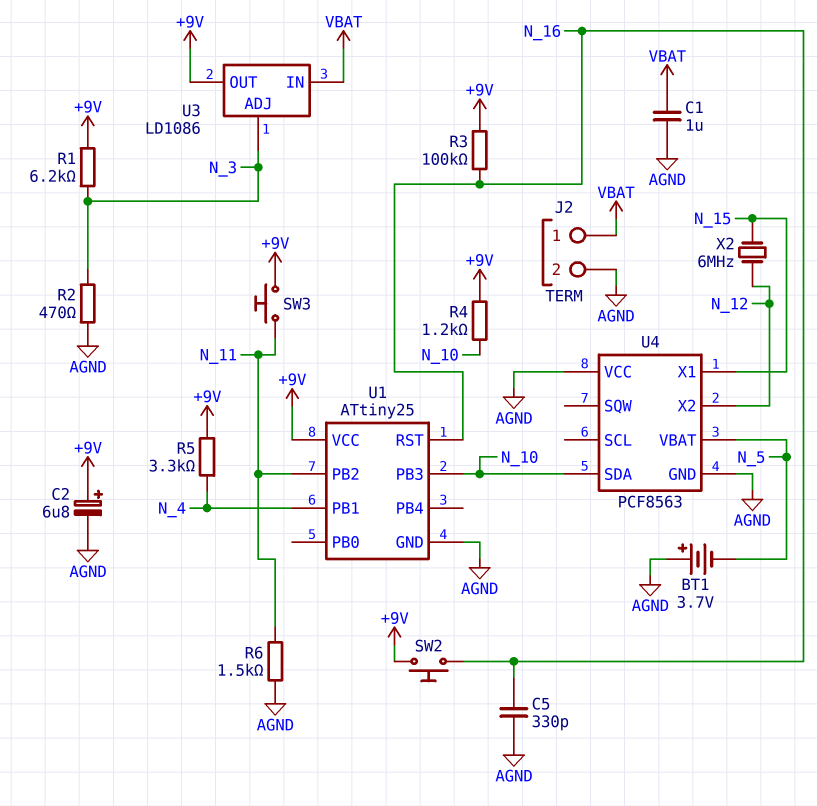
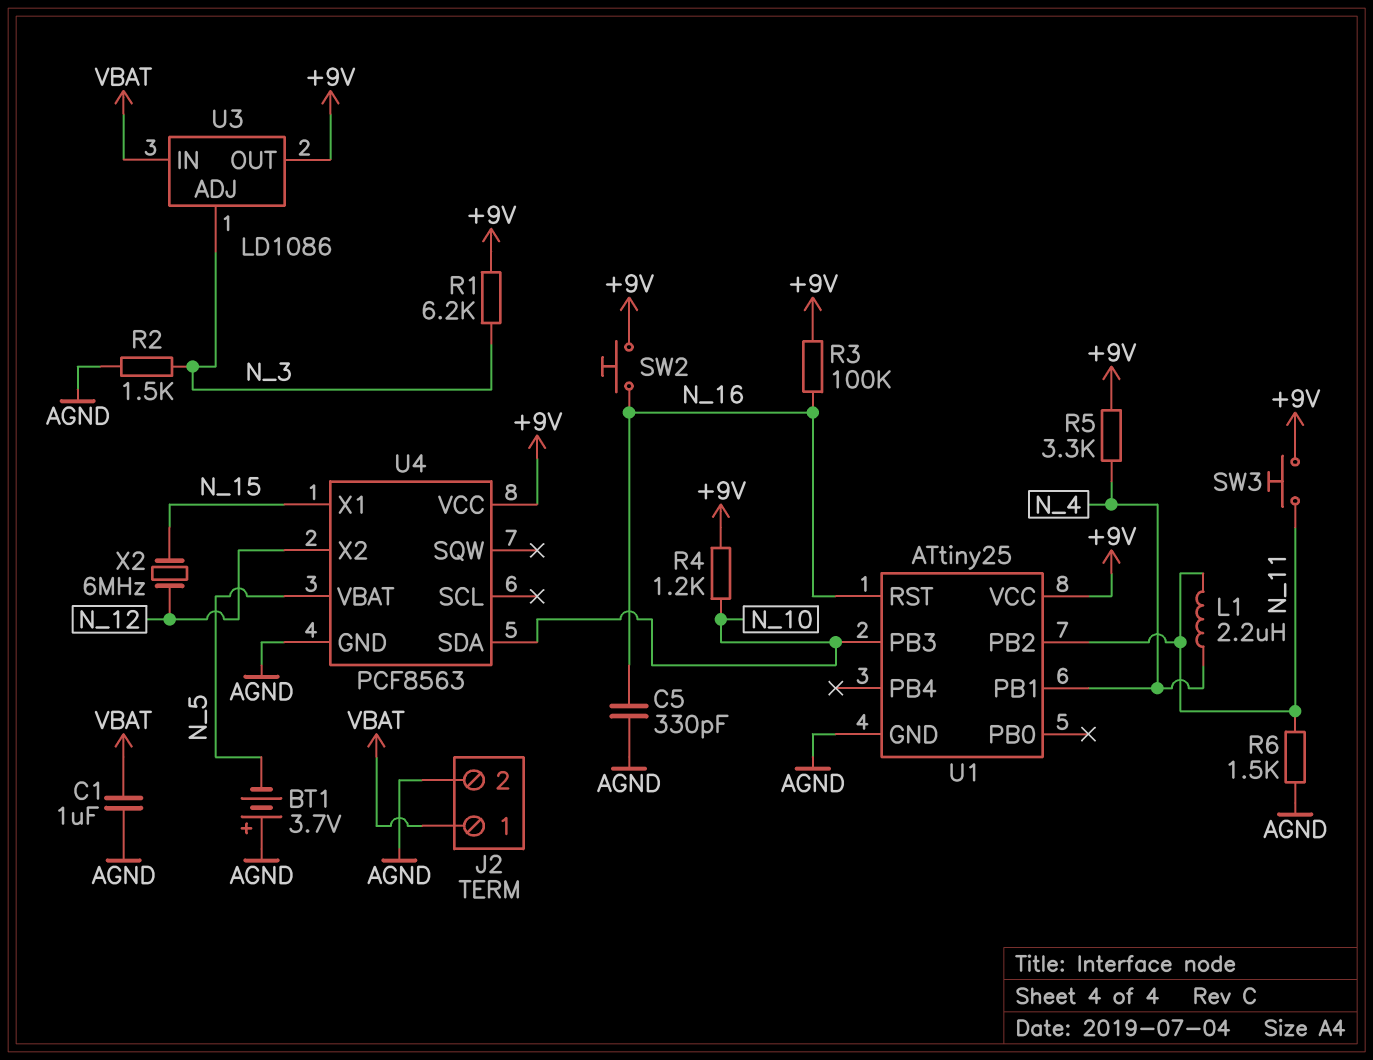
C2: 6.8uF (plus +9V, minus AGND) -> none
L1: none -> 2.2uH (N_4, N_11)
R2: 470 (AGND, N_3) -> 1.5k (AGND, N_3)
U4 pin VCC: AGND -> +9V

